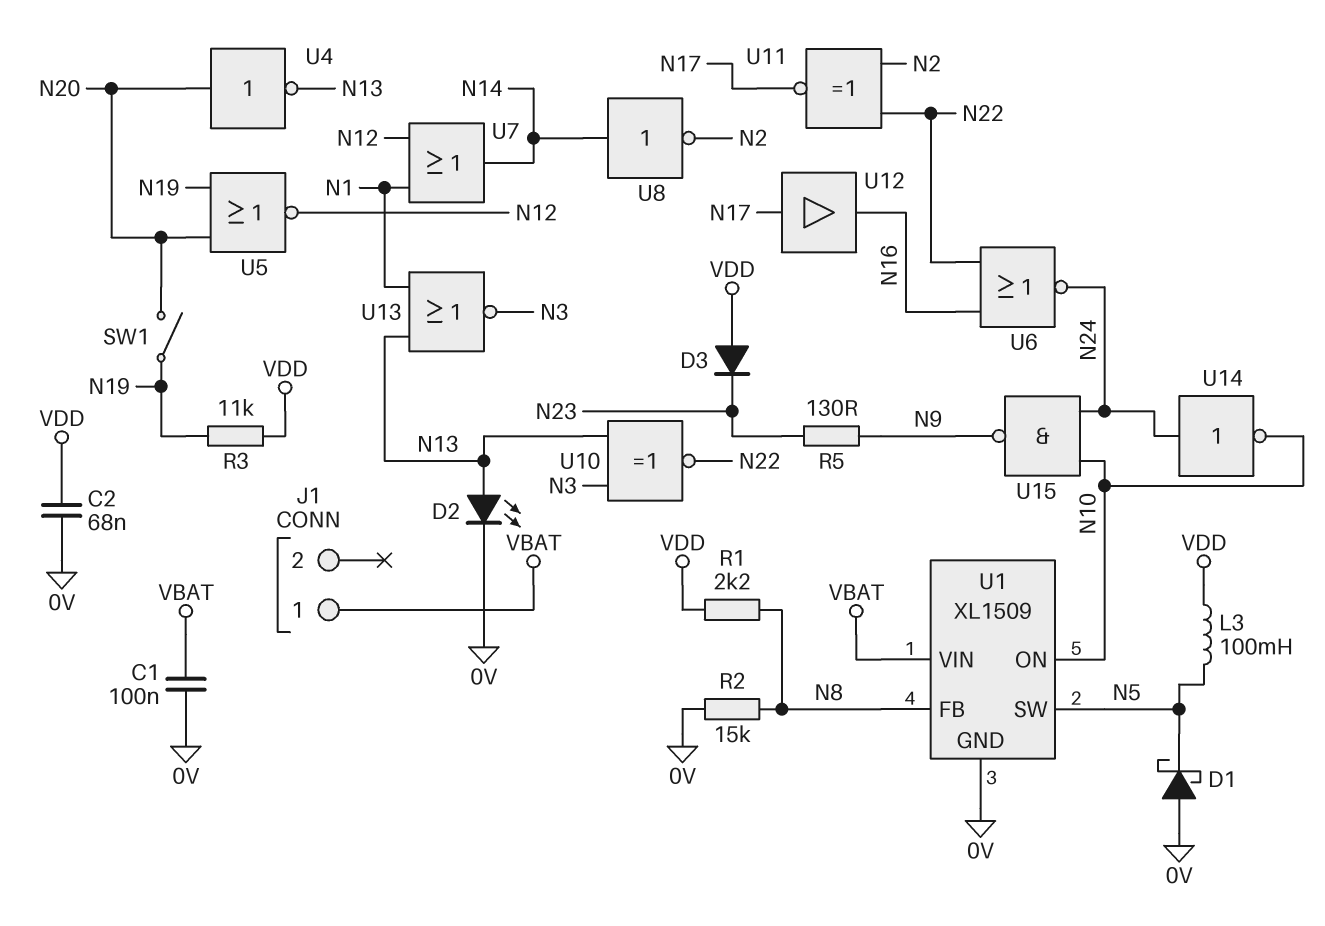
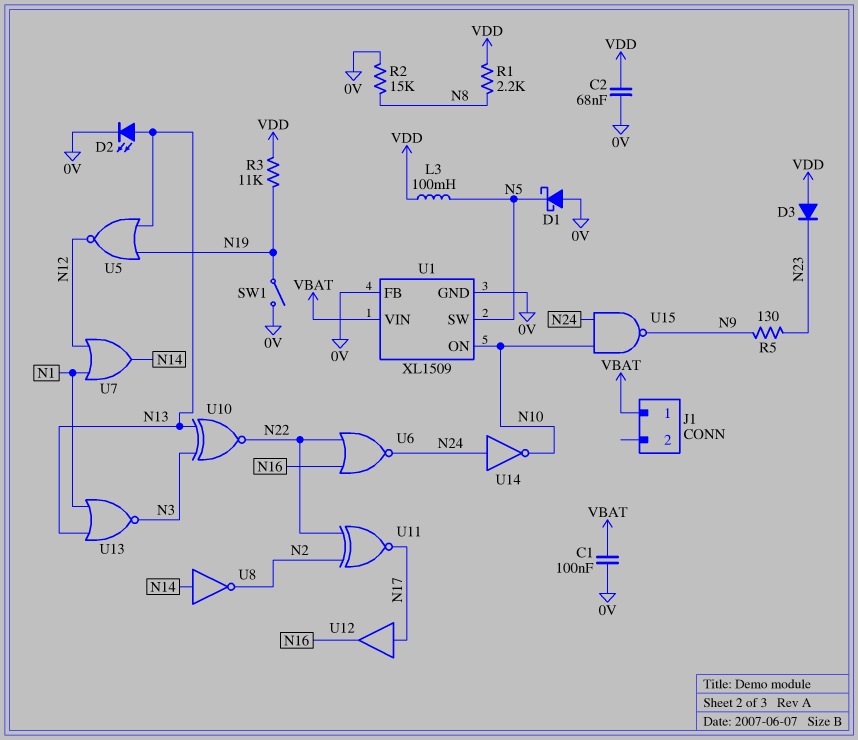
SW1: switch (N19, N20) -> switch (0V, N19)
U1 pin FB: N8 -> 0V
U4: NOT (in N20, out N13) -> none
U5: NOR (in N19, in N20, out N12) -> NOR (in N13, in N19, out N12)

